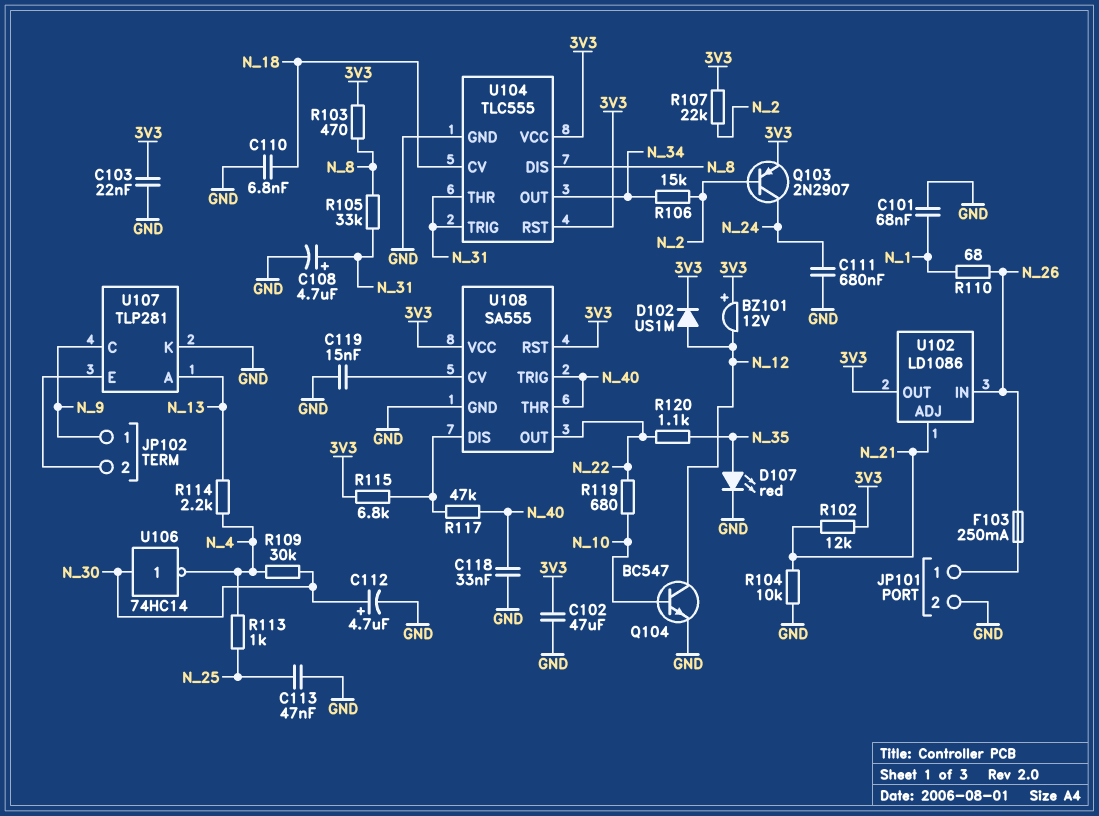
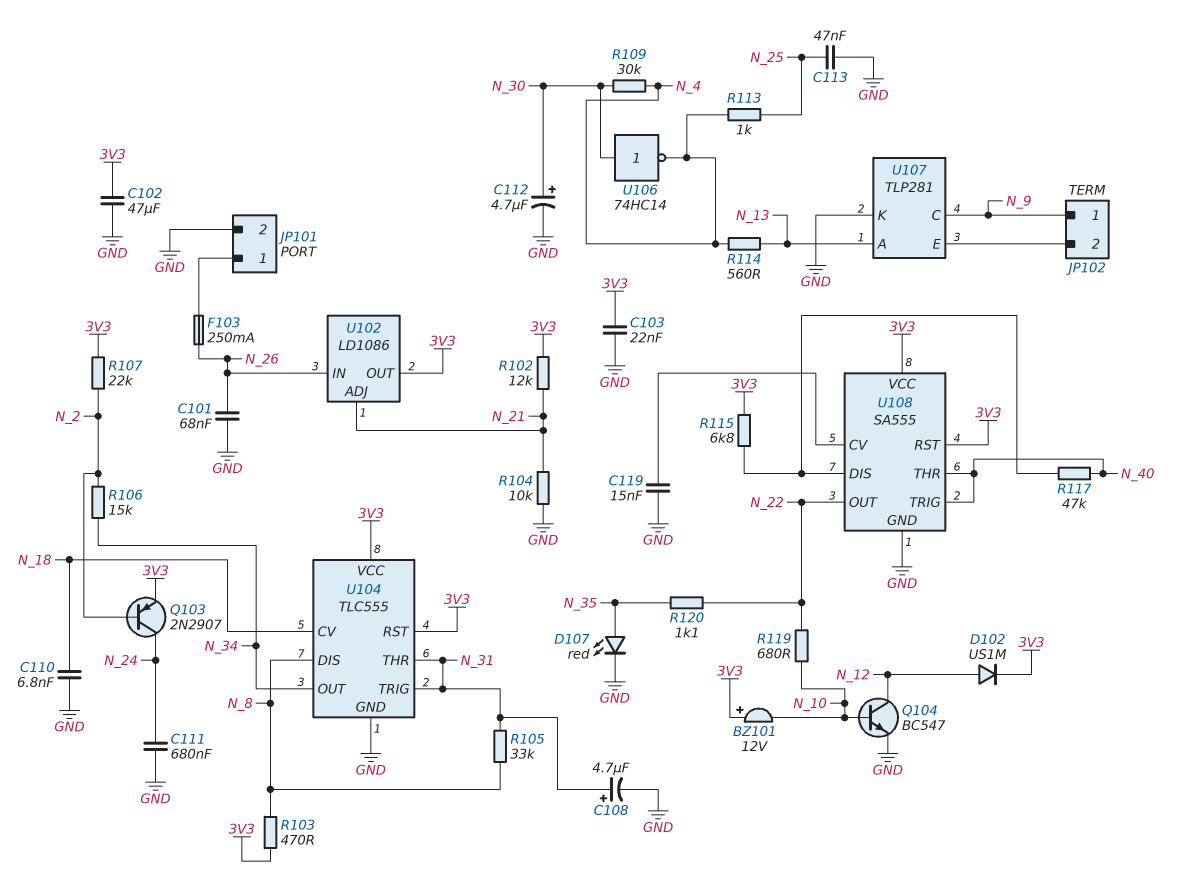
BZ101: buzzer 12V (plus 3V3, minus N_12) -> buzzer 12V (plus 3V3, minus N_10)
C101: 68nF (GND, N_1) -> 68nF (GND, N_26)
C118: 33nF (GND, N_40) -> none
R110: 68 (N_1, N_26) -> none
R114: 2.2k (N_4, N_13) -> 560 (N_4, N_13)

